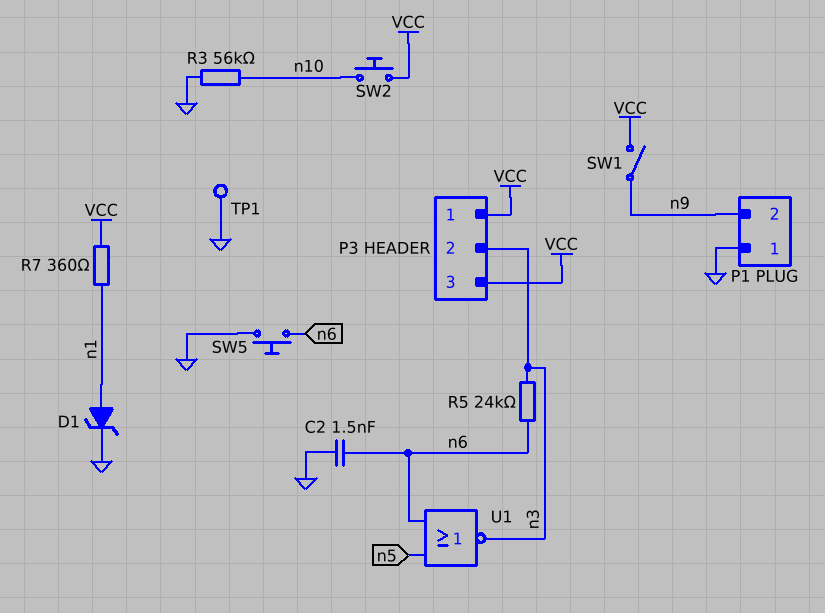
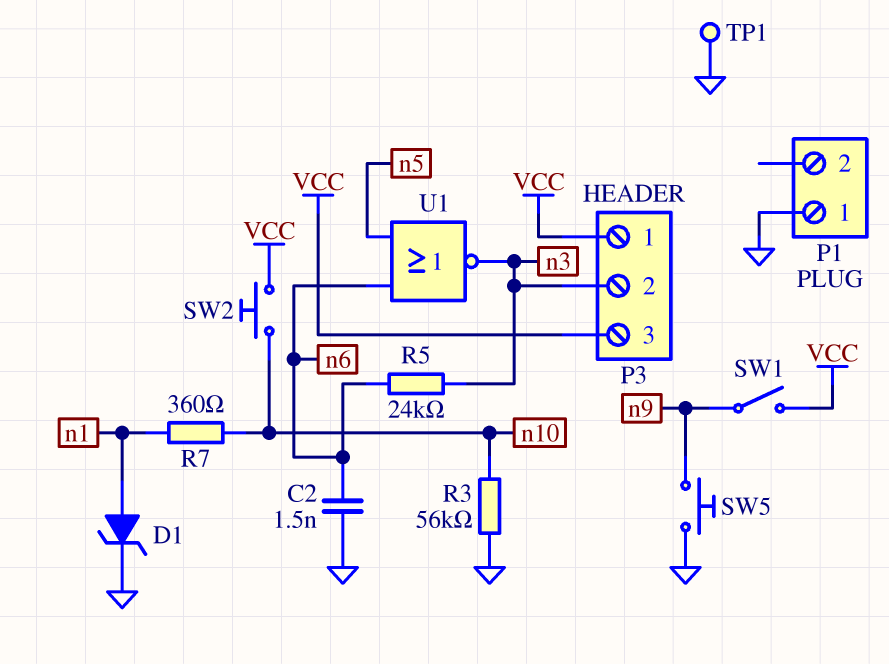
P1 pin 2: n9 -> none
R7: 360 (VCC, n1) -> 360 (n1, n10)
SW5: button (GND, n6) -> button (GND, n9)

